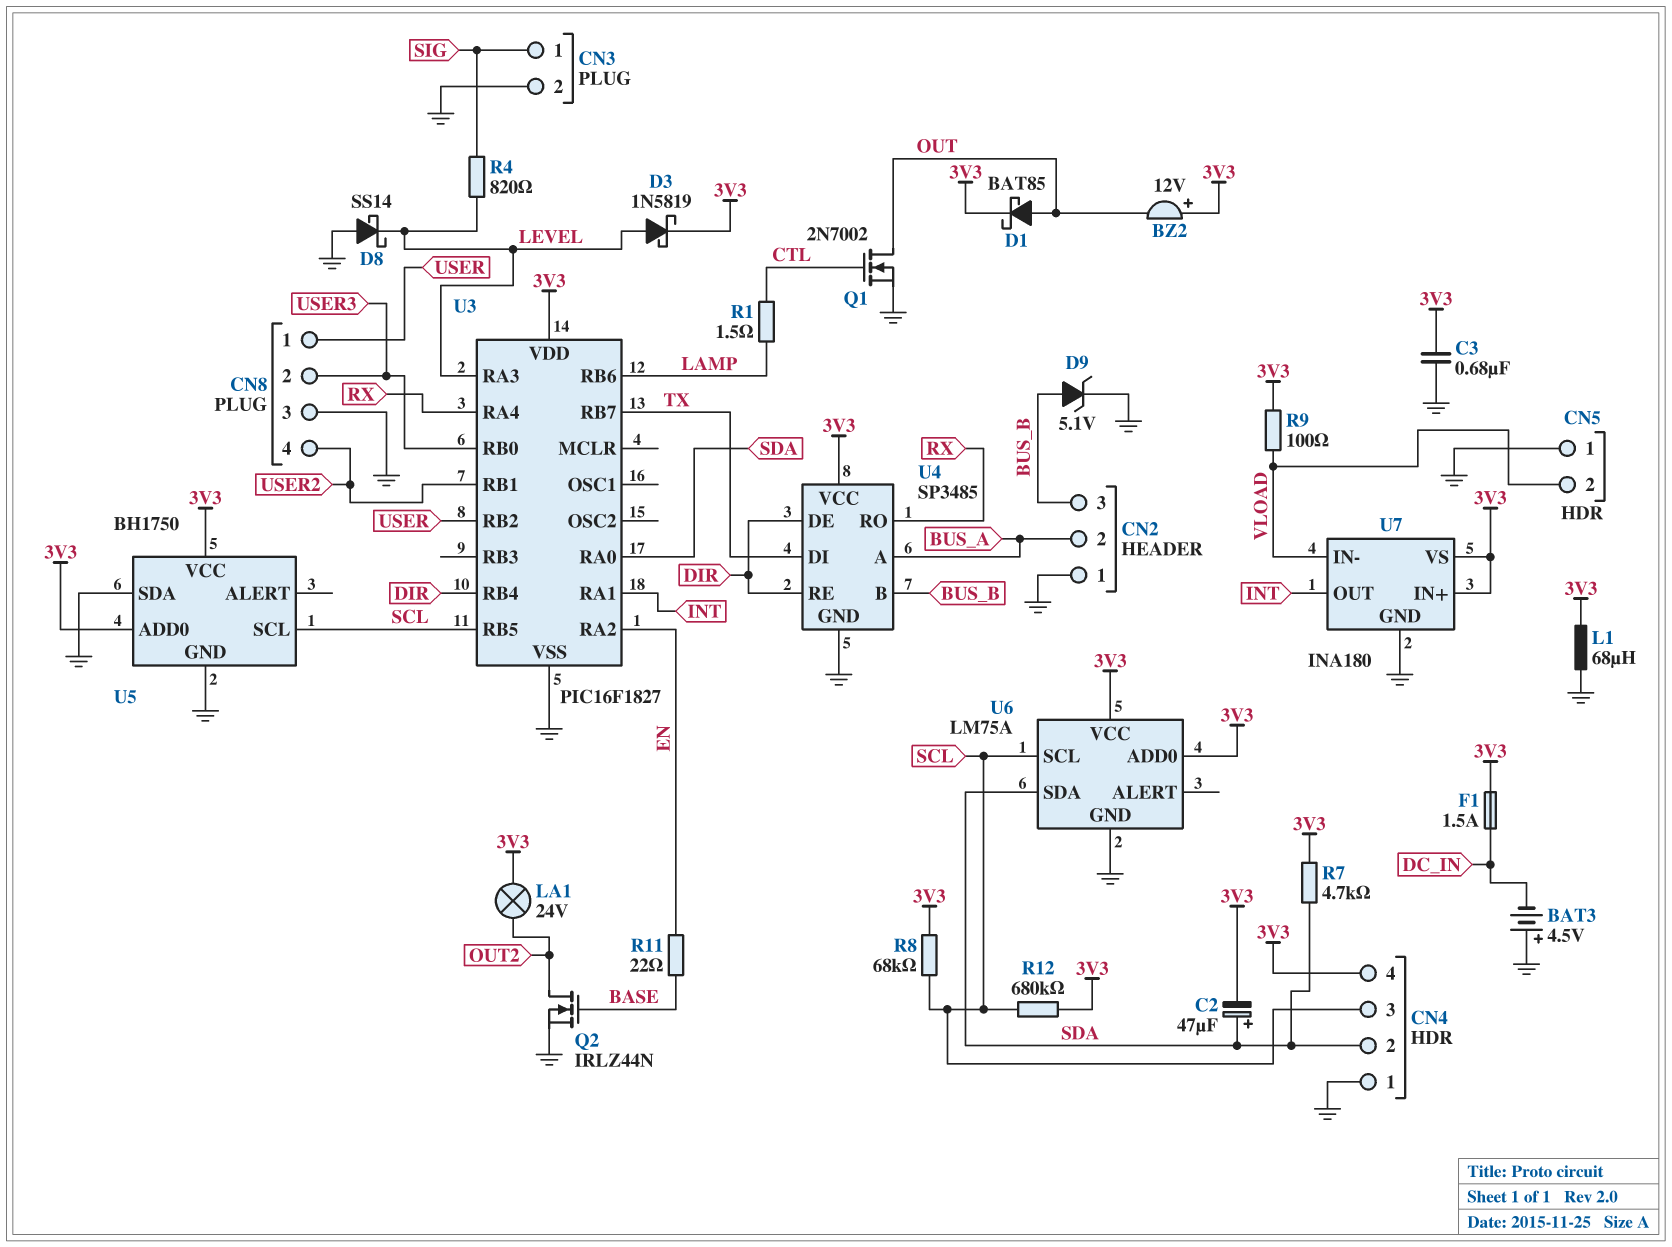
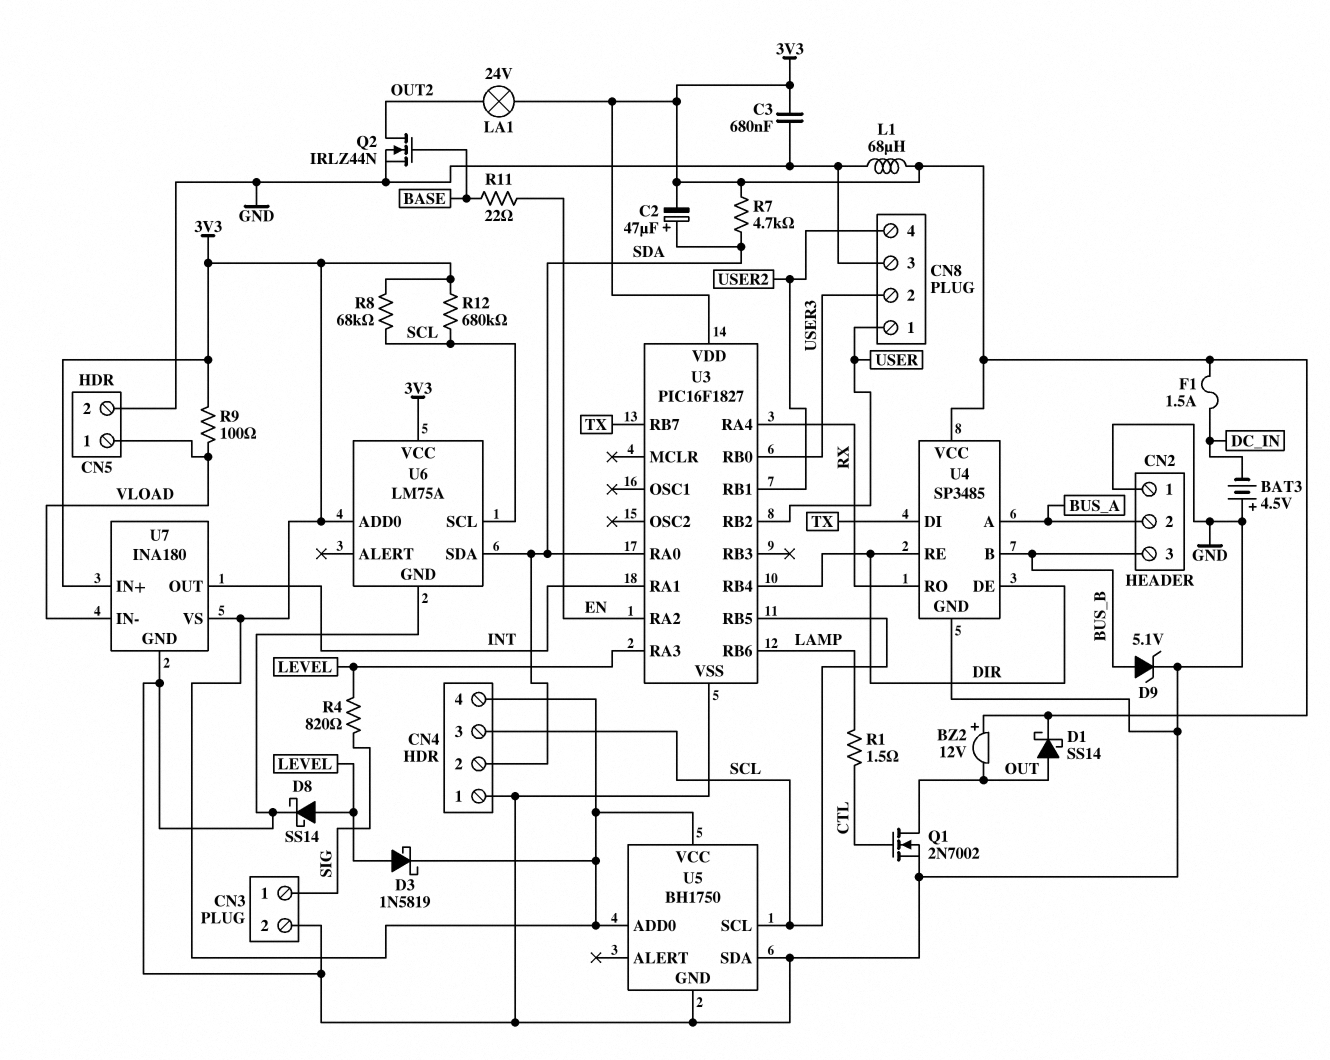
CN5 pin 1: GND -> VLOAD
CN5 pin 2: VLOAD -> GND
D1: schottky BAT85 (A OUT, K 3V3) -> schottky SS14 (A OUT, K 3V3)
D8: schottky SS14 (A GND, K LEVEL) -> schottky SS14 (A LEVEL, K GND)

